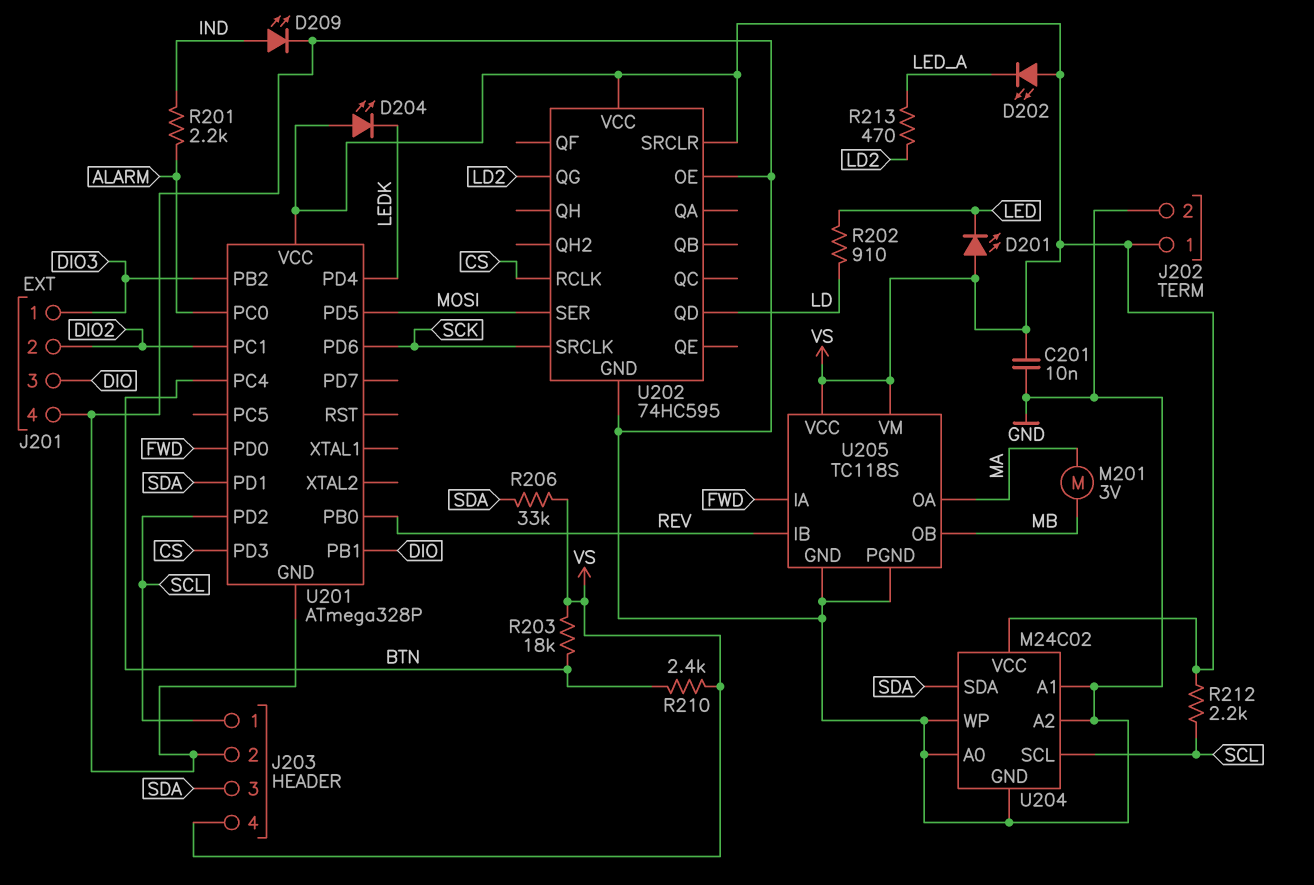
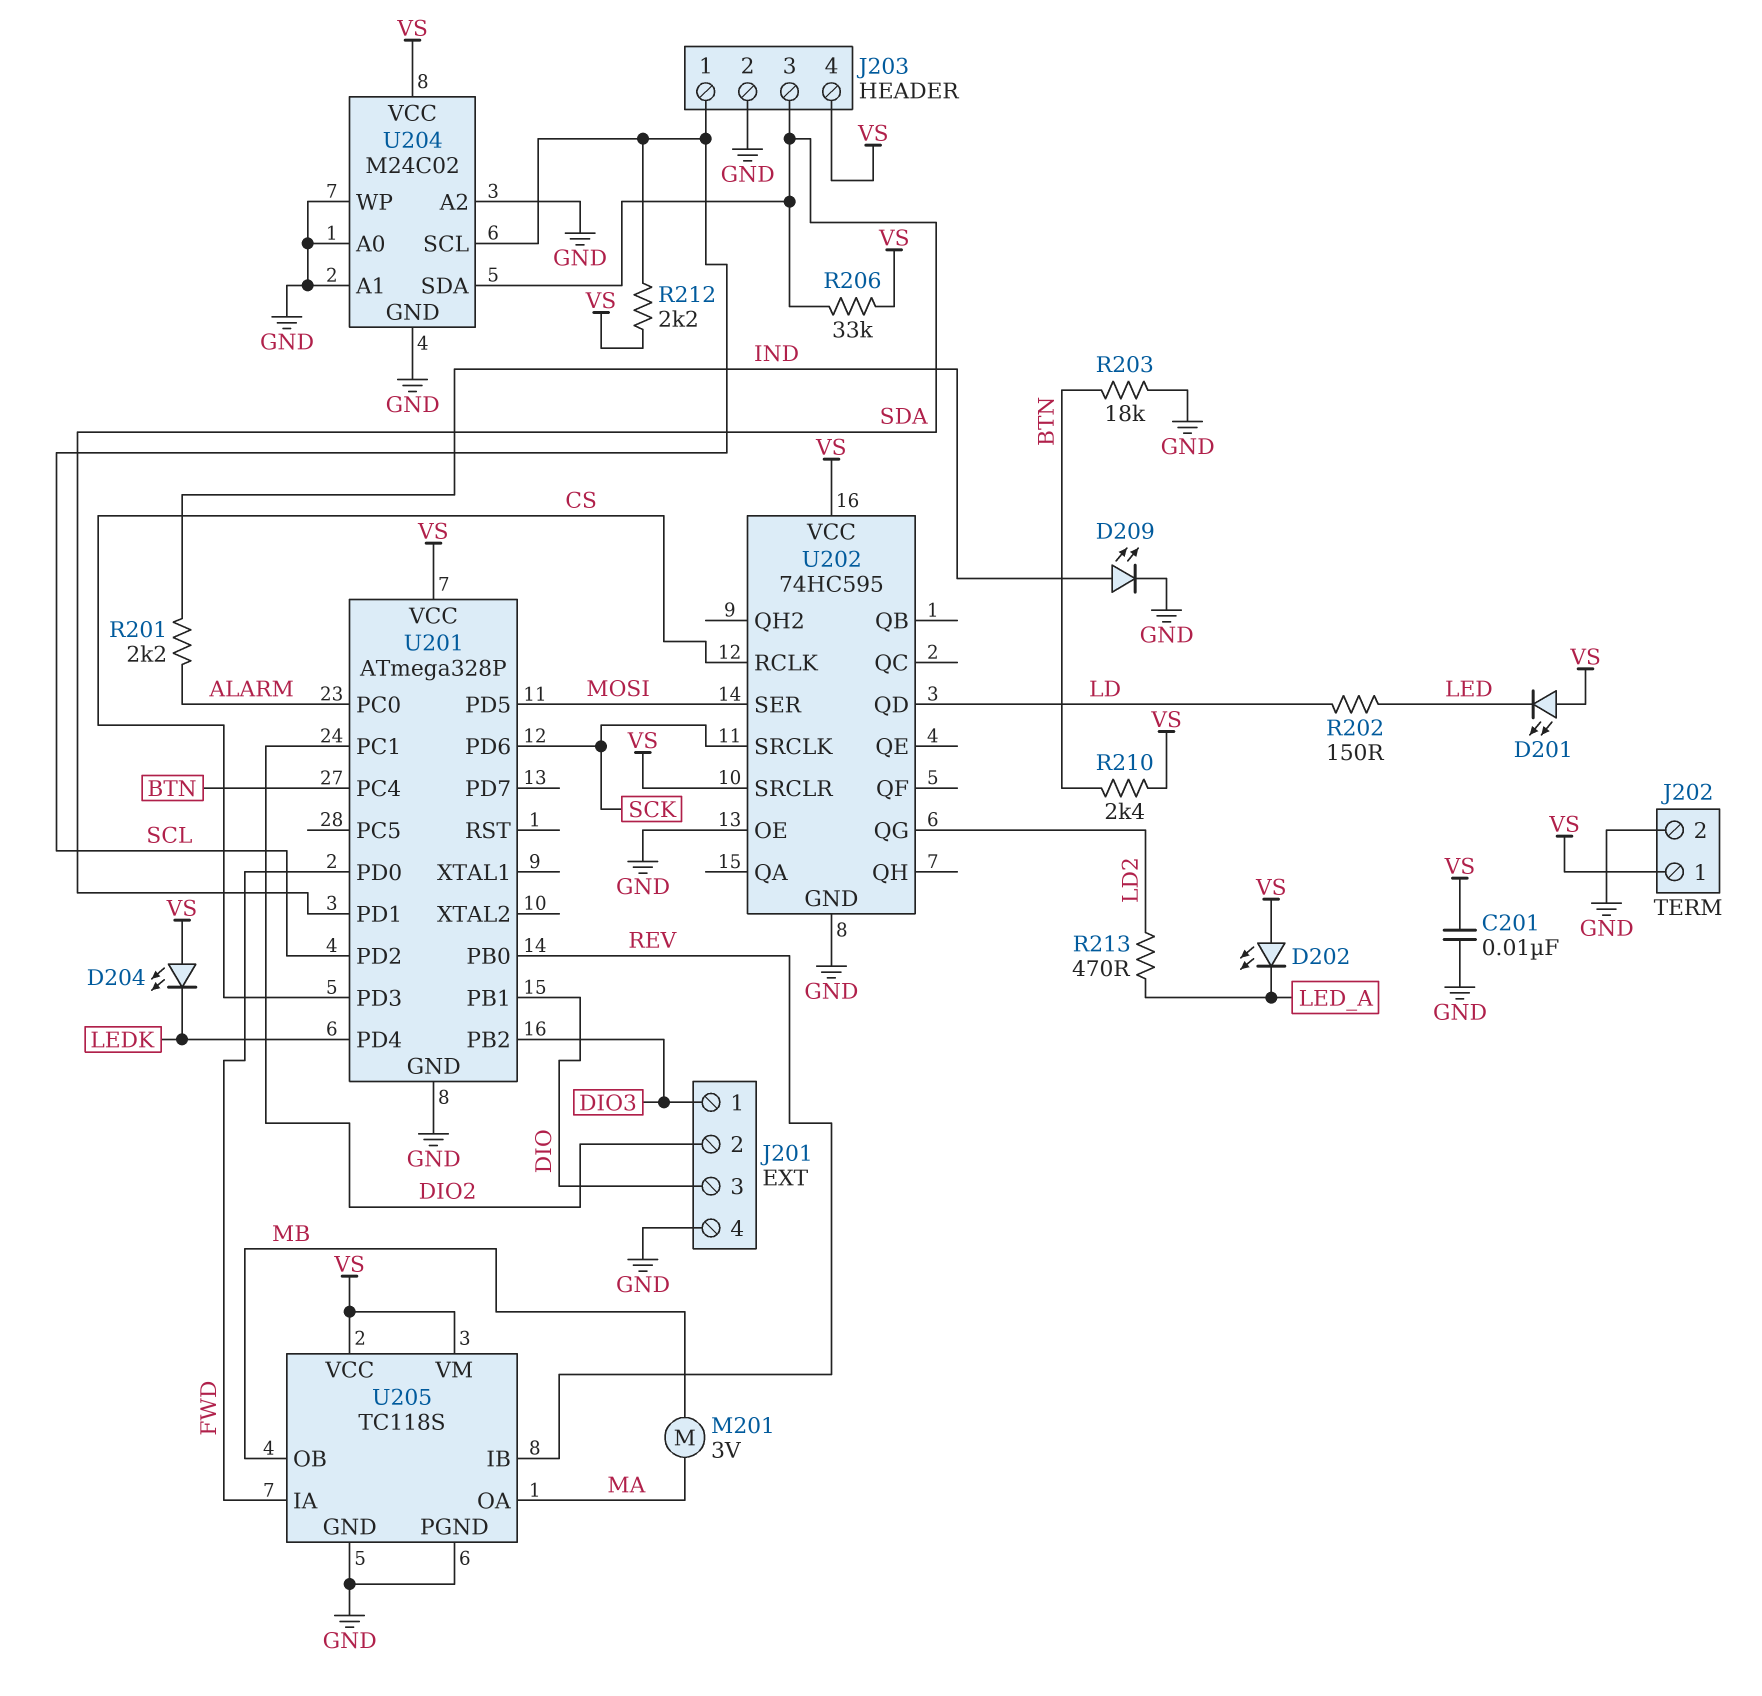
R202: 910 (LD, LED) -> 150 (LD, LED)
R203: 18k (BTN, VS) -> 18k (BTN, GND)

